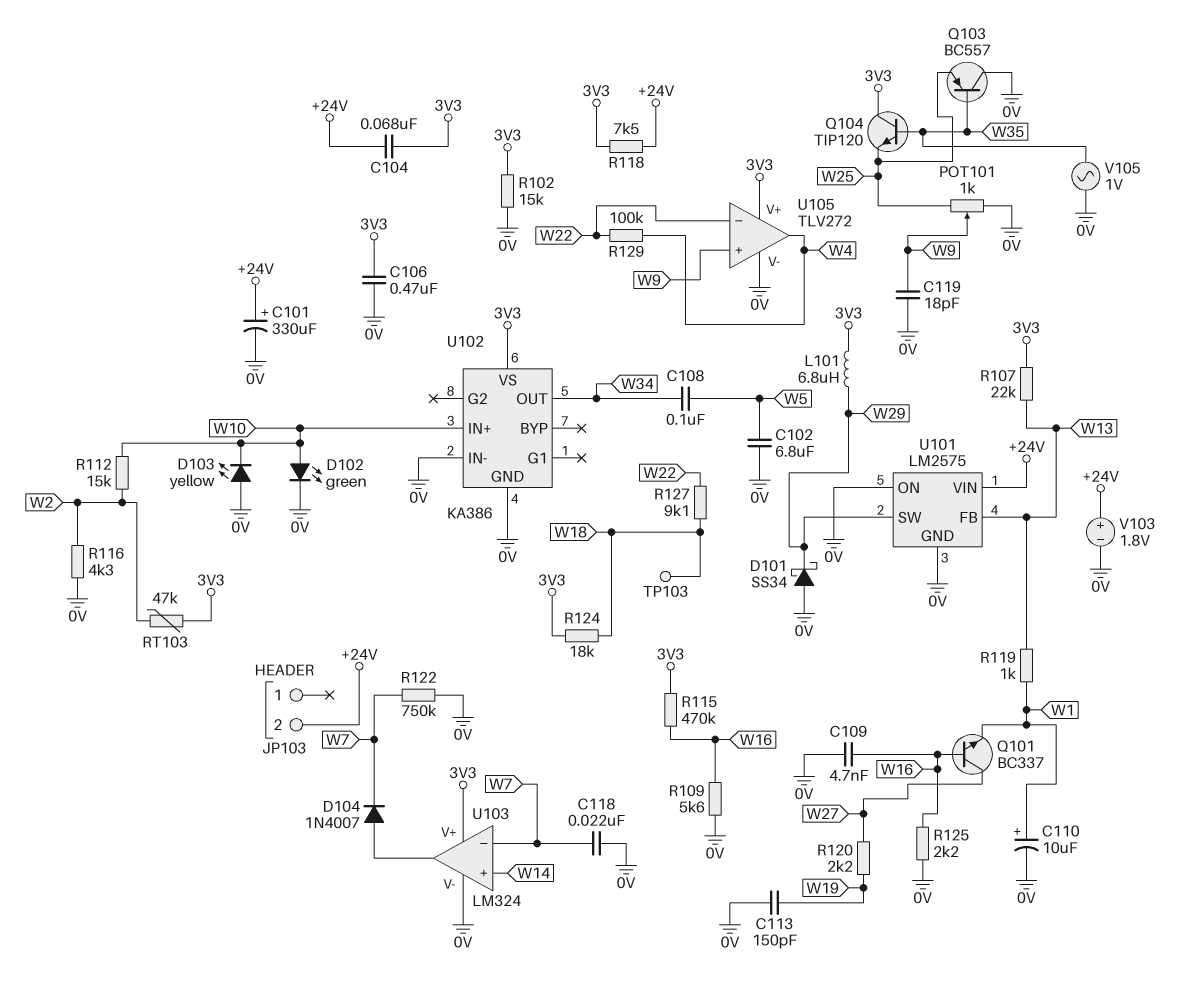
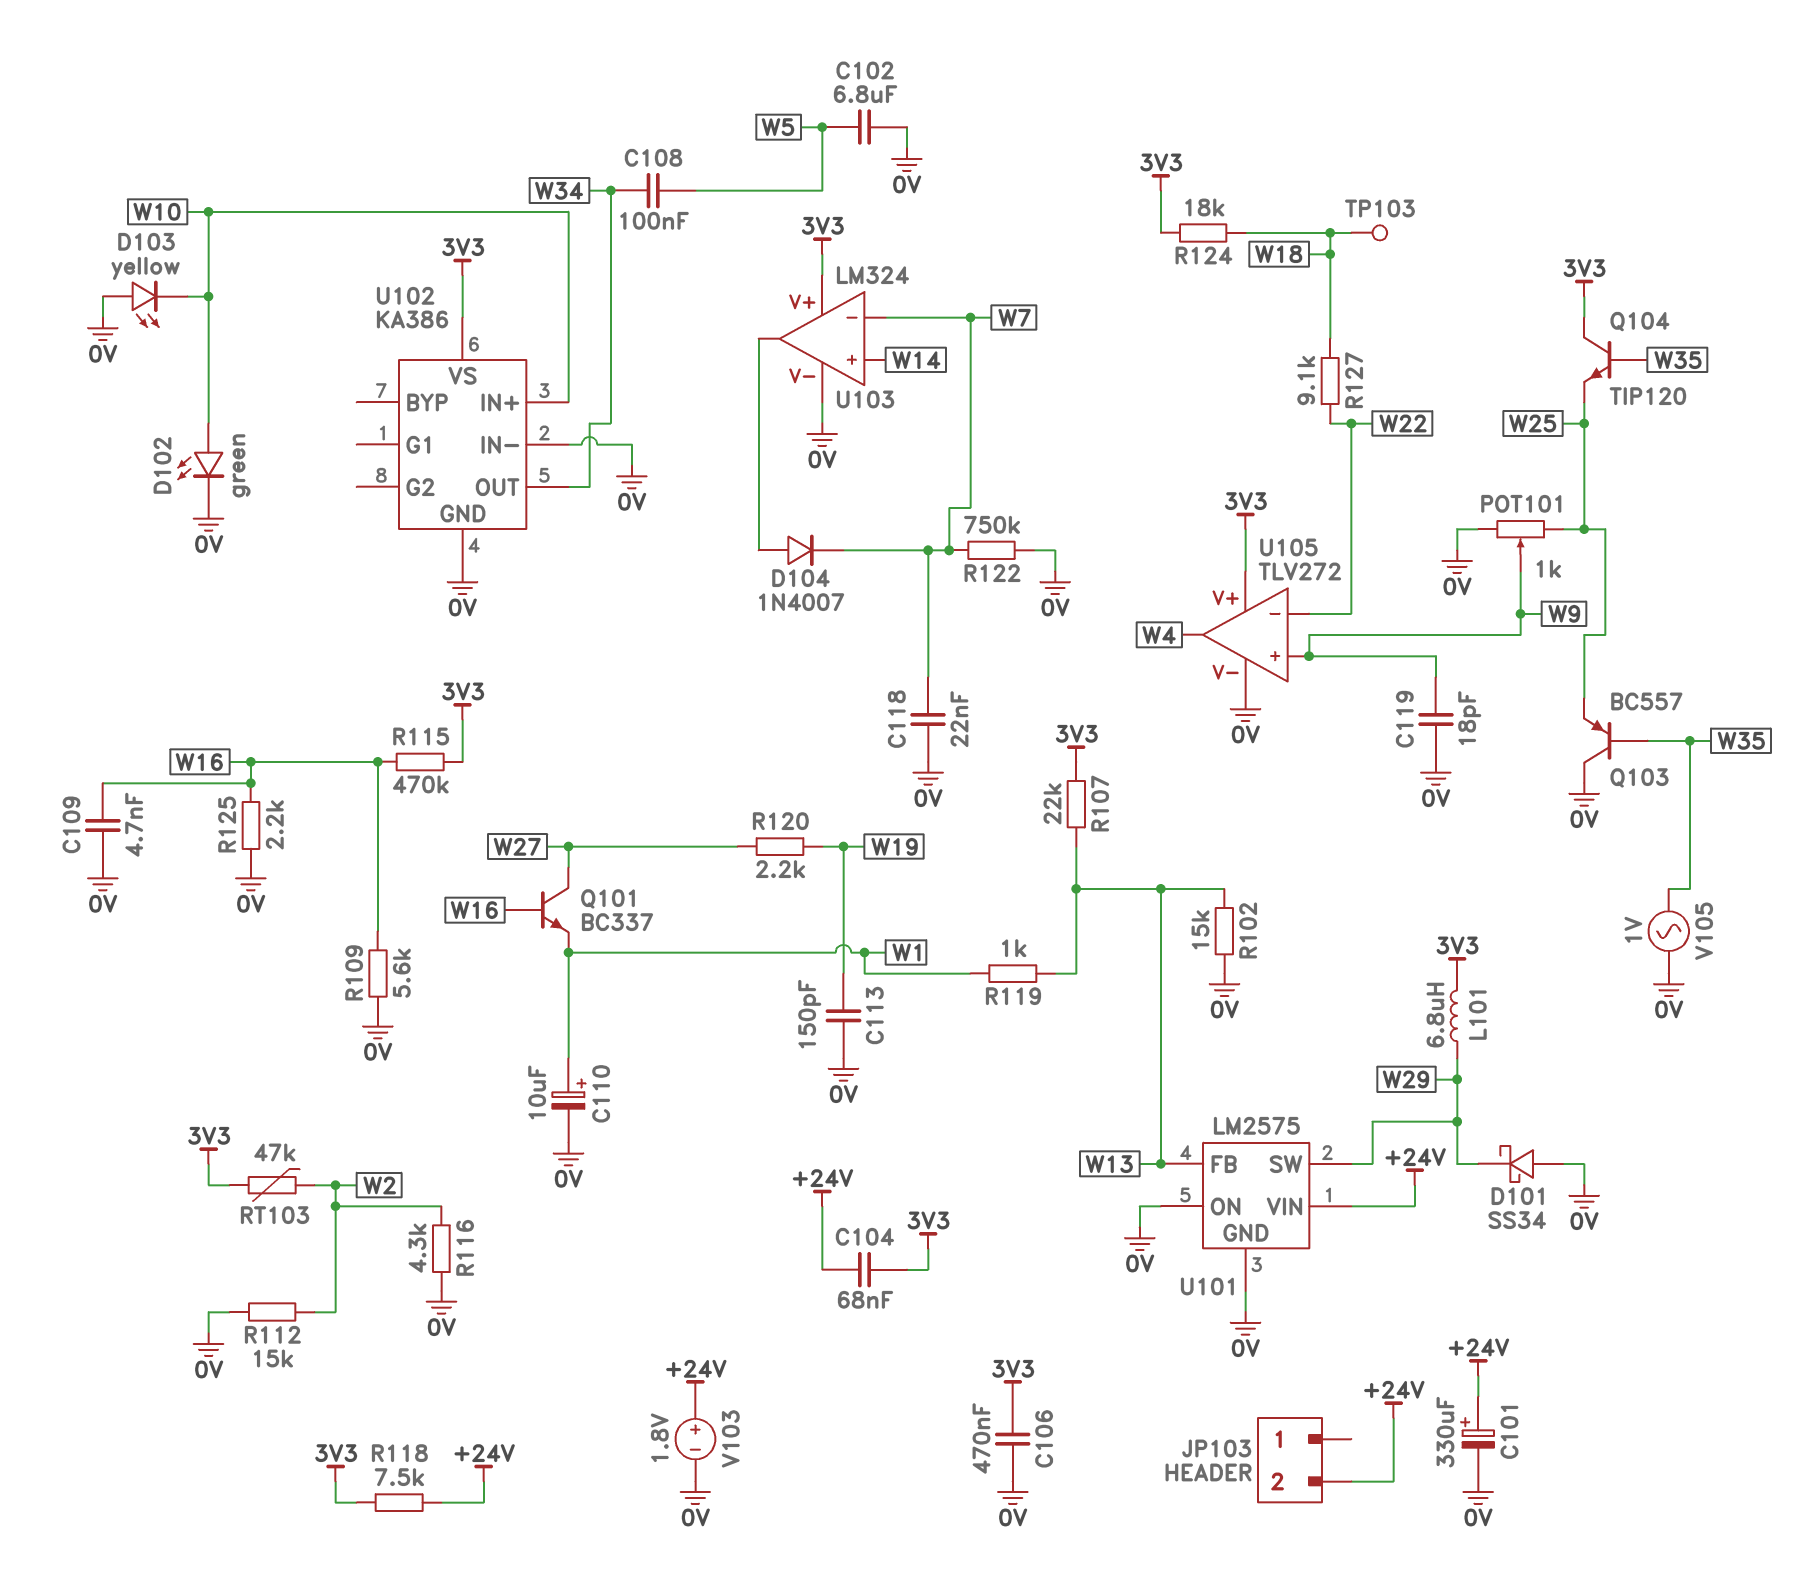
R102: 15k (0V, 3V3) -> 15k (0V, W13)
R112: 15k (W2, W10) -> 15k (0V, W2)
R129: 100k (W4, W22) -> none

